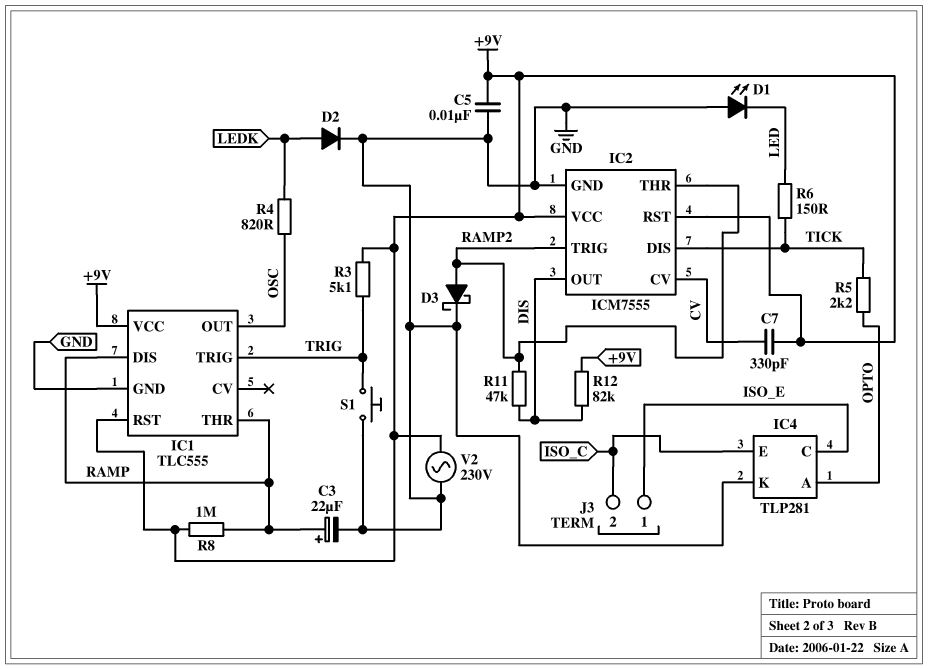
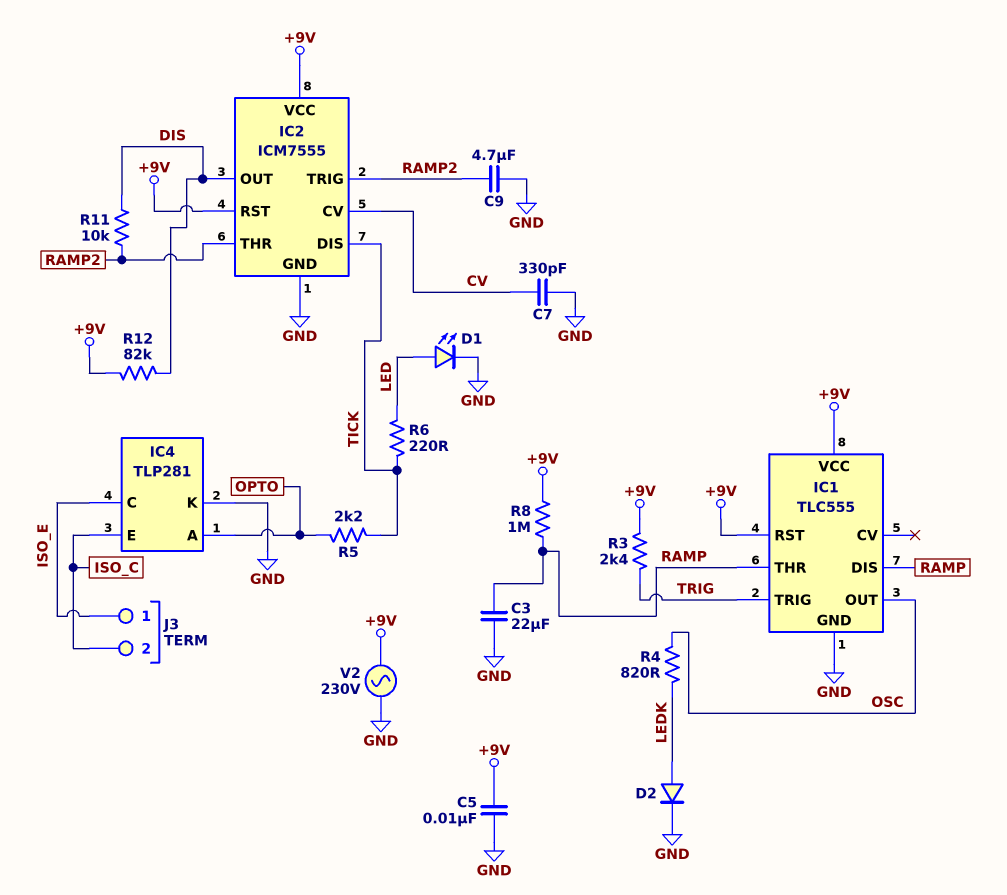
C3: 22uF (plus RAMP, minus GND) -> 22uF (GND, RAMP)
C7: 330pF (+9V, CV) -> 330pF (CV, GND)
C9: none -> 4.7uF (GND, RAMP2)
D1: LED (A GND, K LED) -> LED (A LED, K GND)
D3: schottky (A RAMP2, K GND) -> none
R3: 5.1k (+9V, TRIG) -> 2.4k (+9V, TRIG)
R6: 150 (LED, TICK) -> 220 (LED, TICK)
R11: 47k (DIS, RAMP2) -> 10k (DIS, RAMP2)
S1: button (GND, TRIG) -> none

